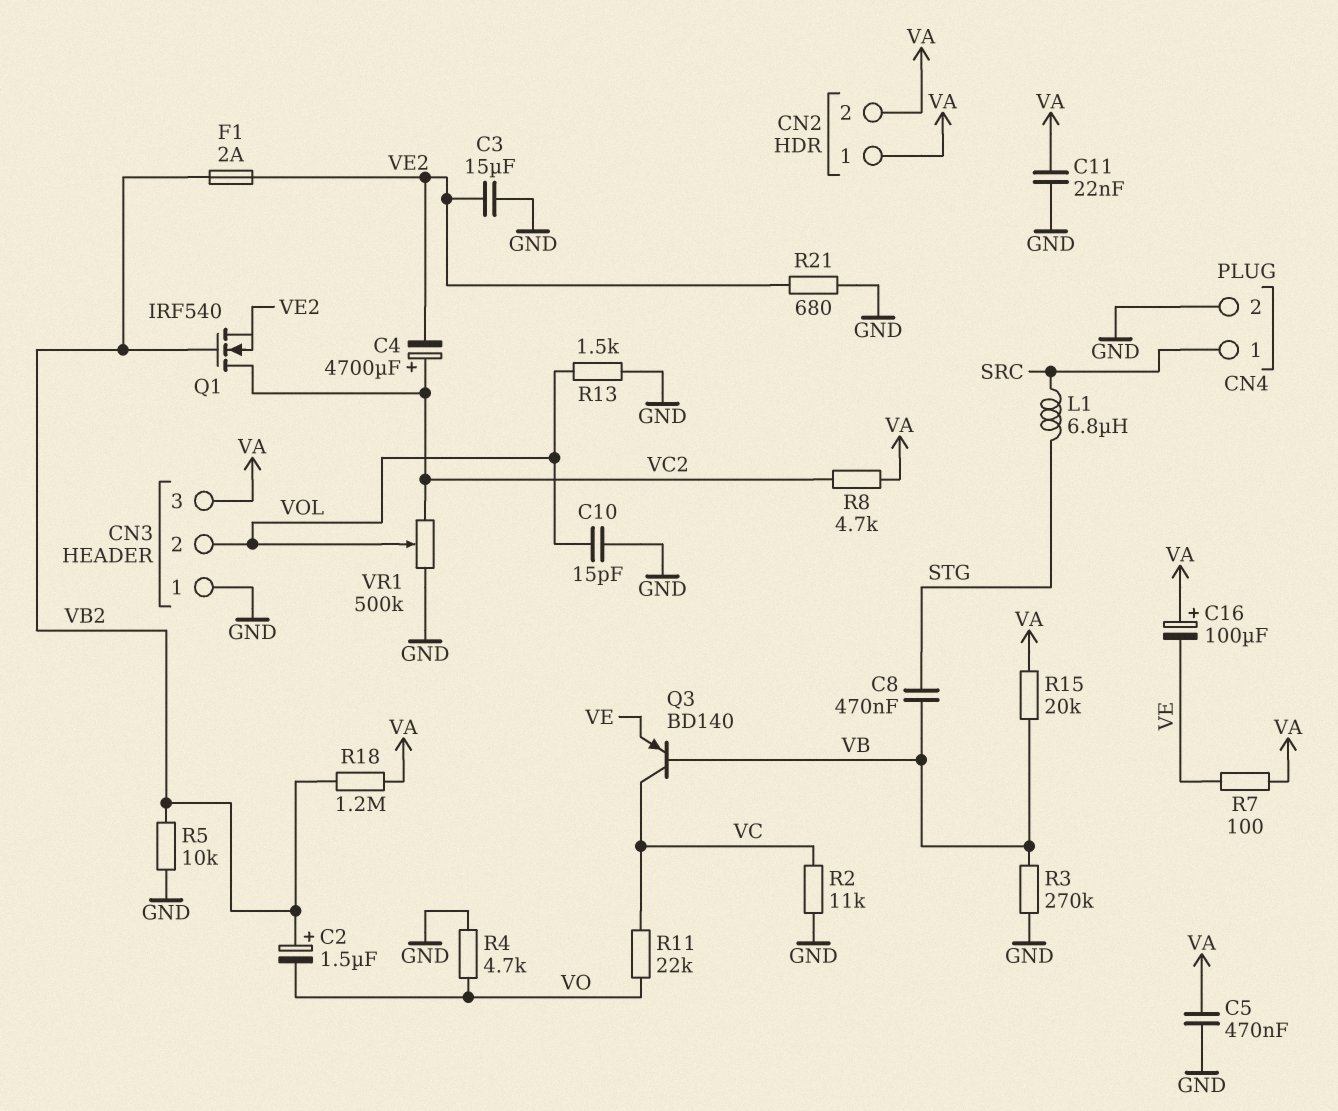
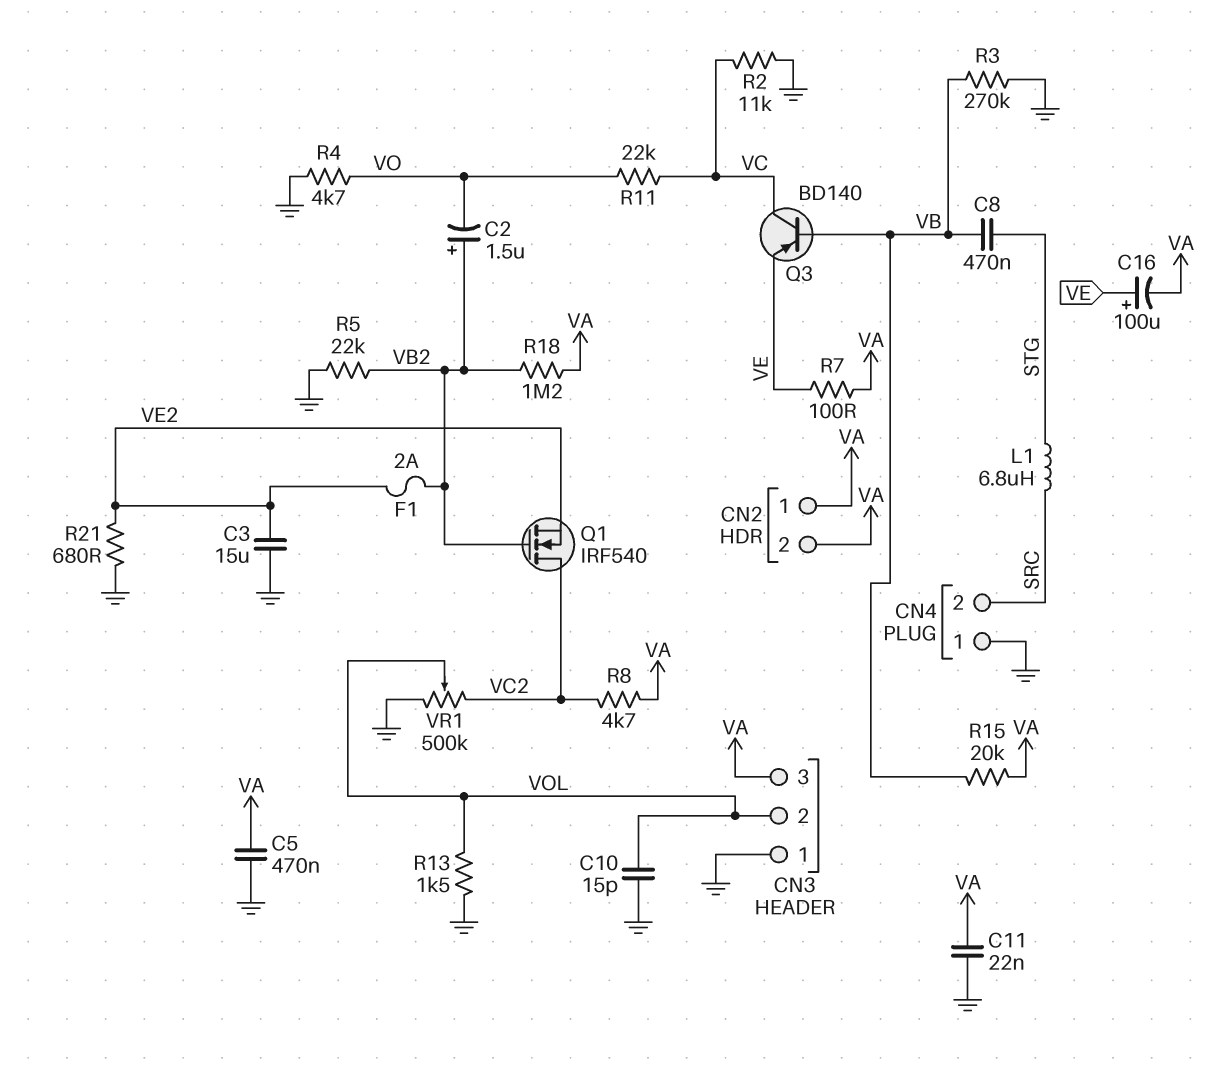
C4: 4700uF (plus VC2, minus VE2) -> none
C16: 100uF (plus VA, minus VE) -> 100uF (plus VE, minus VA)
CN4 pin 1: SRC -> GND
CN4 pin 2: GND -> SRC
R5: 10k (GND, VB2) -> 22k (GND, VB2)

